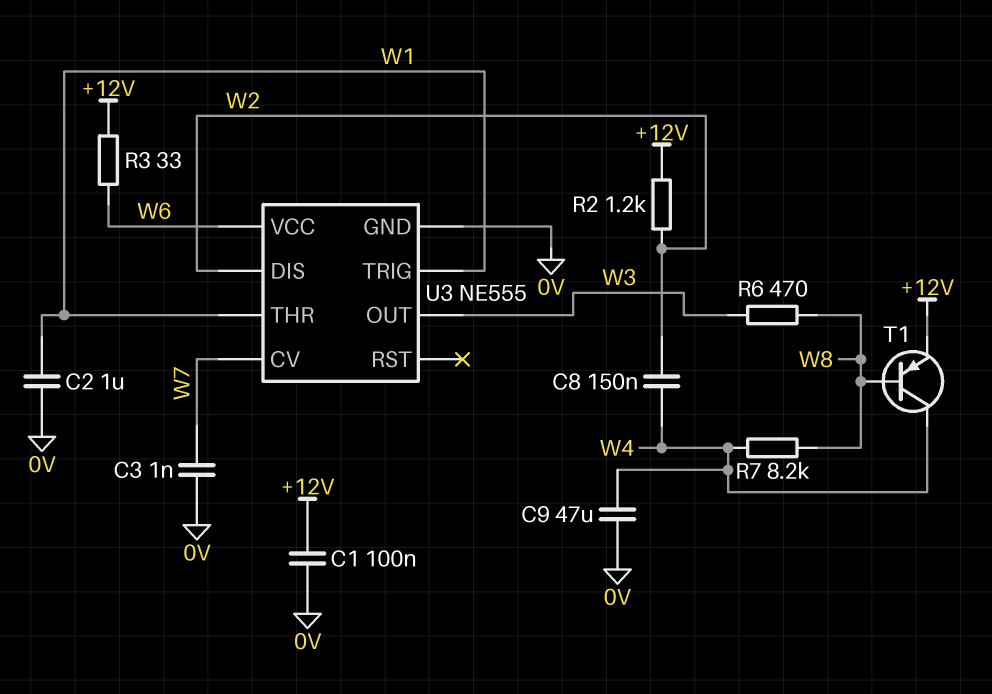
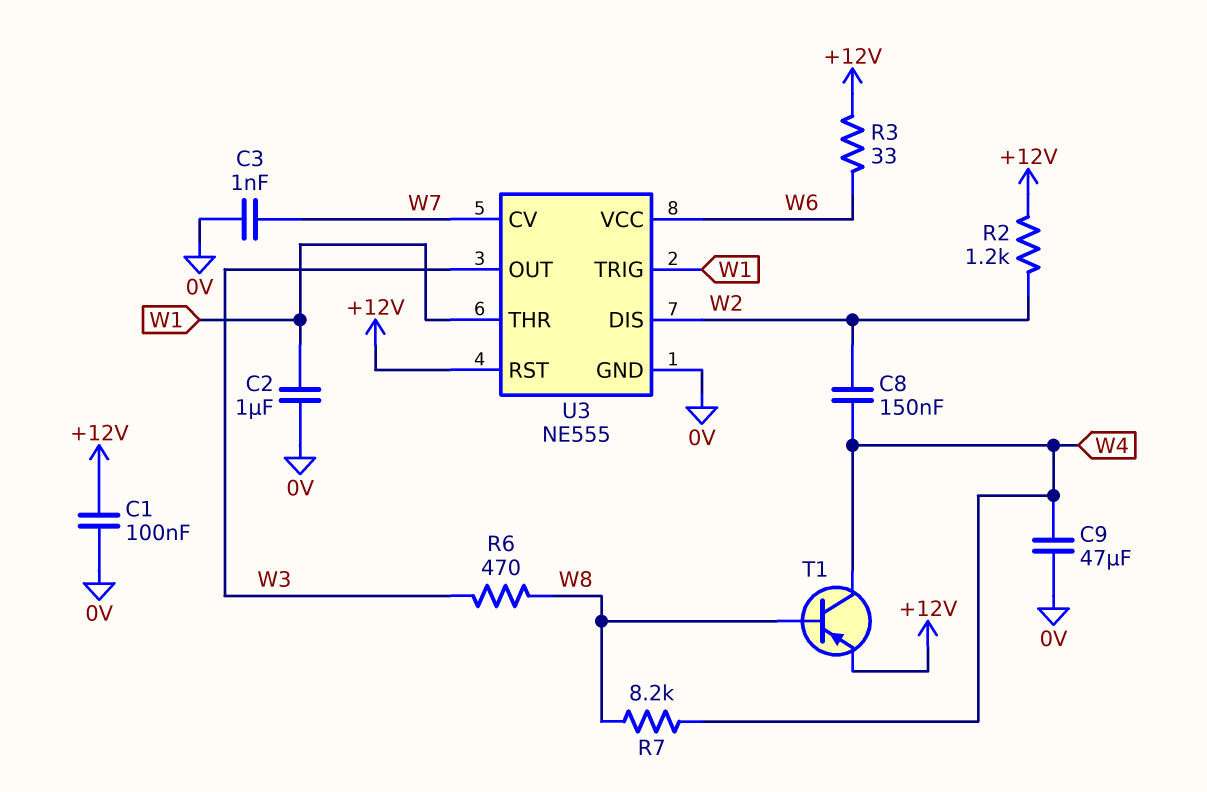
U3 pin RST: none -> +12V

